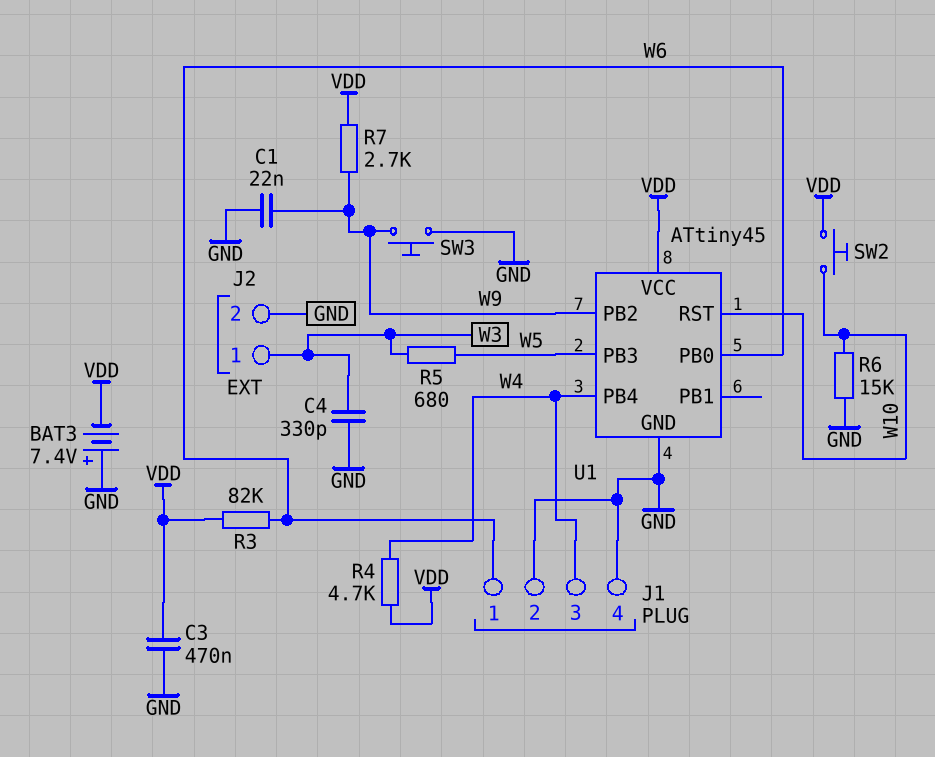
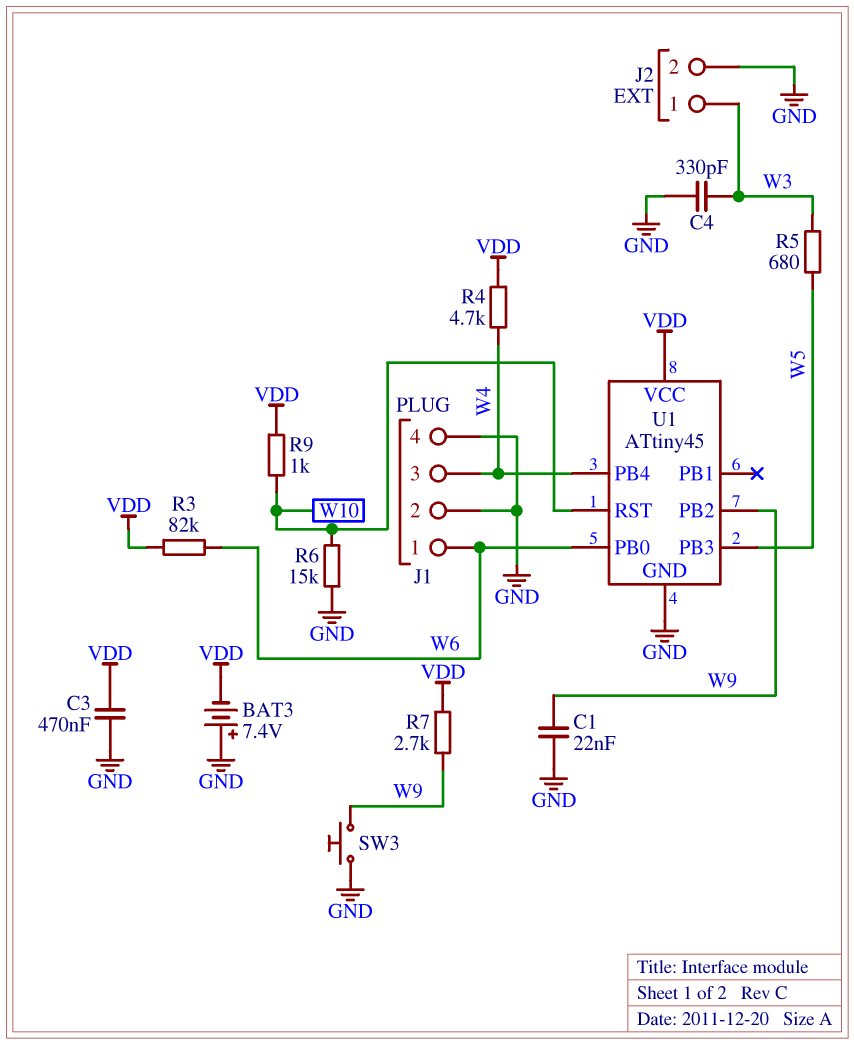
R9: none -> 1k (VDD, W10)
SW2: button (VDD, W10) -> none

